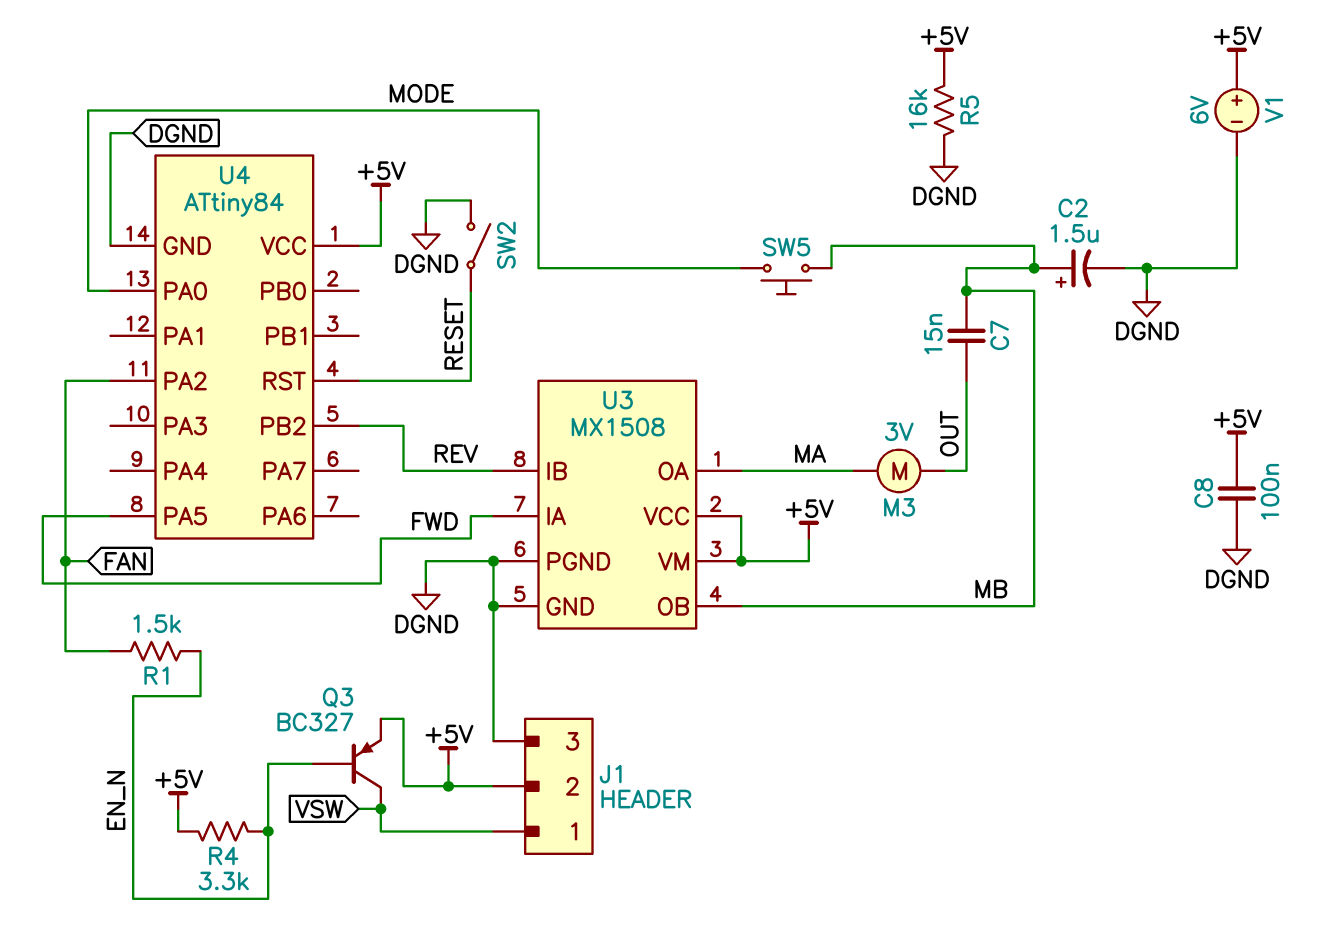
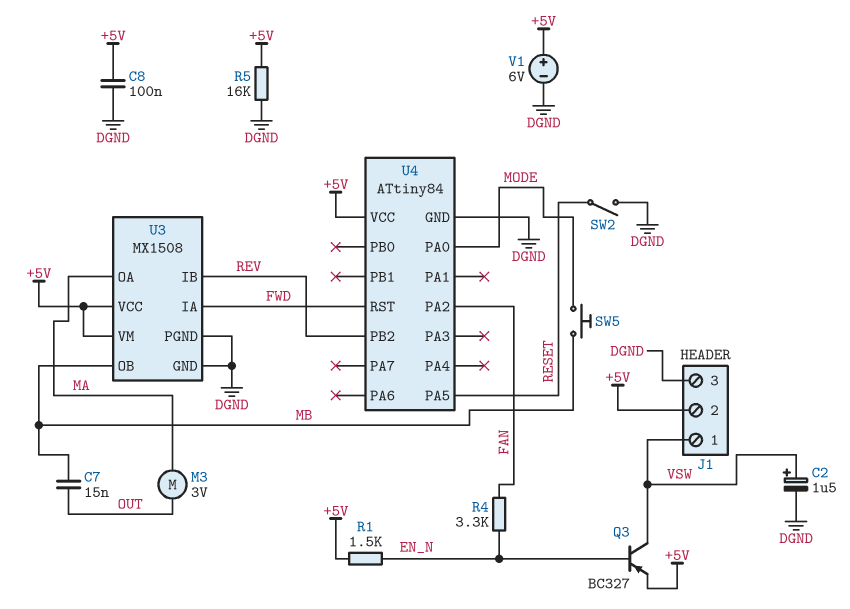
C2: 1.5uF (plus MB, minus DGND) -> 1.5uF (plus VSW, minus DGND)
R1: 1.5k (EN_N, FAN) -> 1.5k (+5V, EN_N)
R4: 3.3k (+5V, EN_N) -> 3.3k (EN_N, FAN)
U4 pin PA5: FWD -> RESET
U4 pin RST: RESET -> FWD

